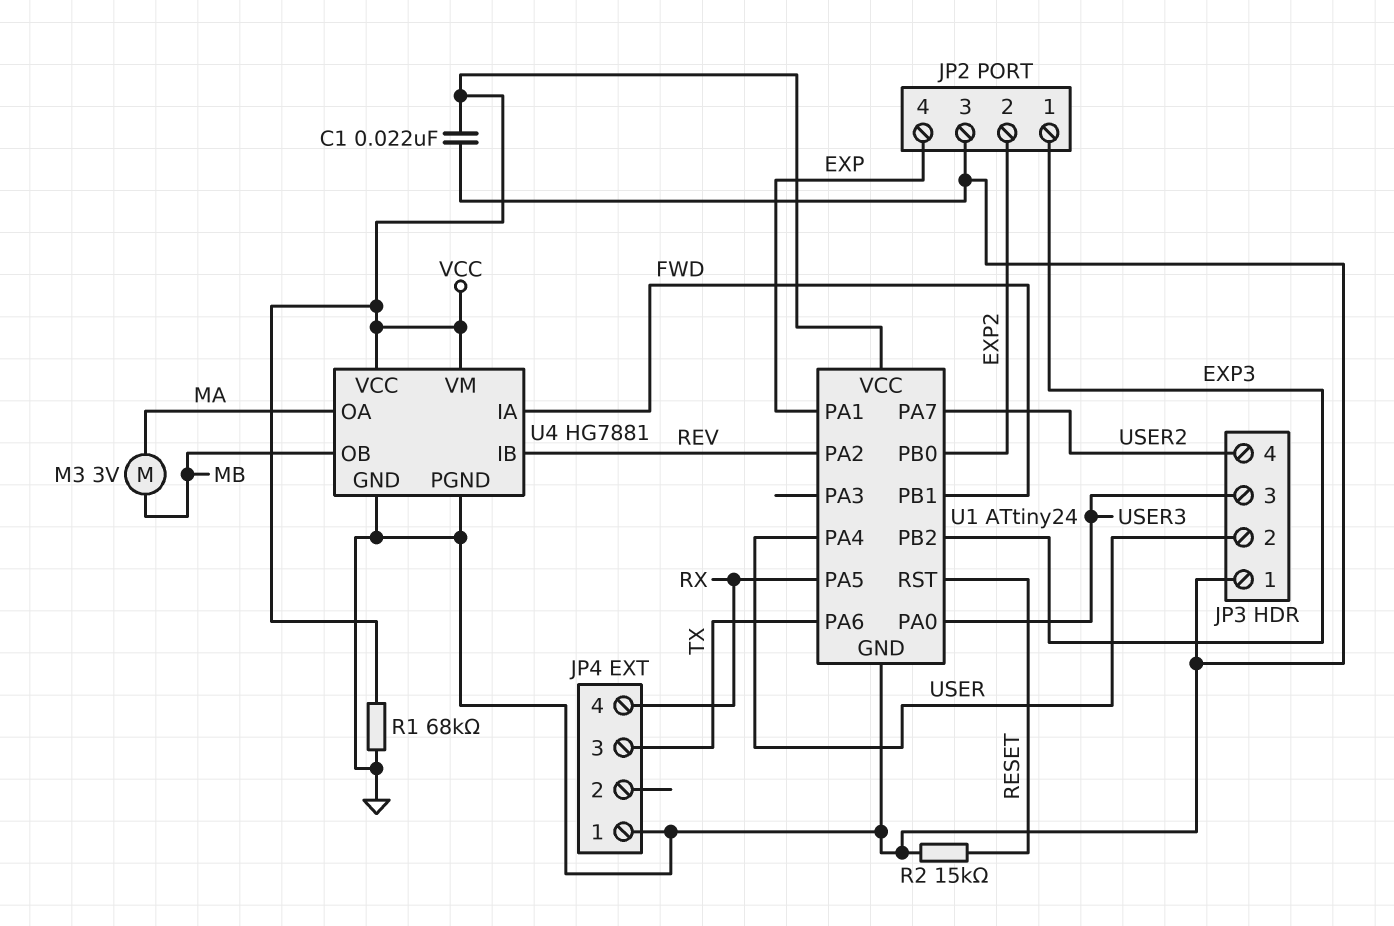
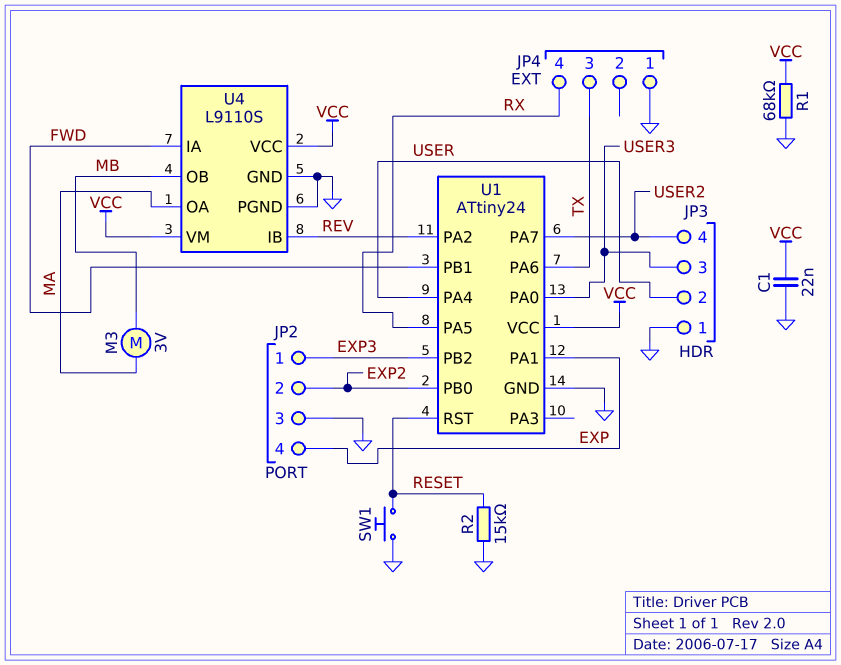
SW1: none -> button (GND, RESET)
U4: HG7881 -> L9110S

